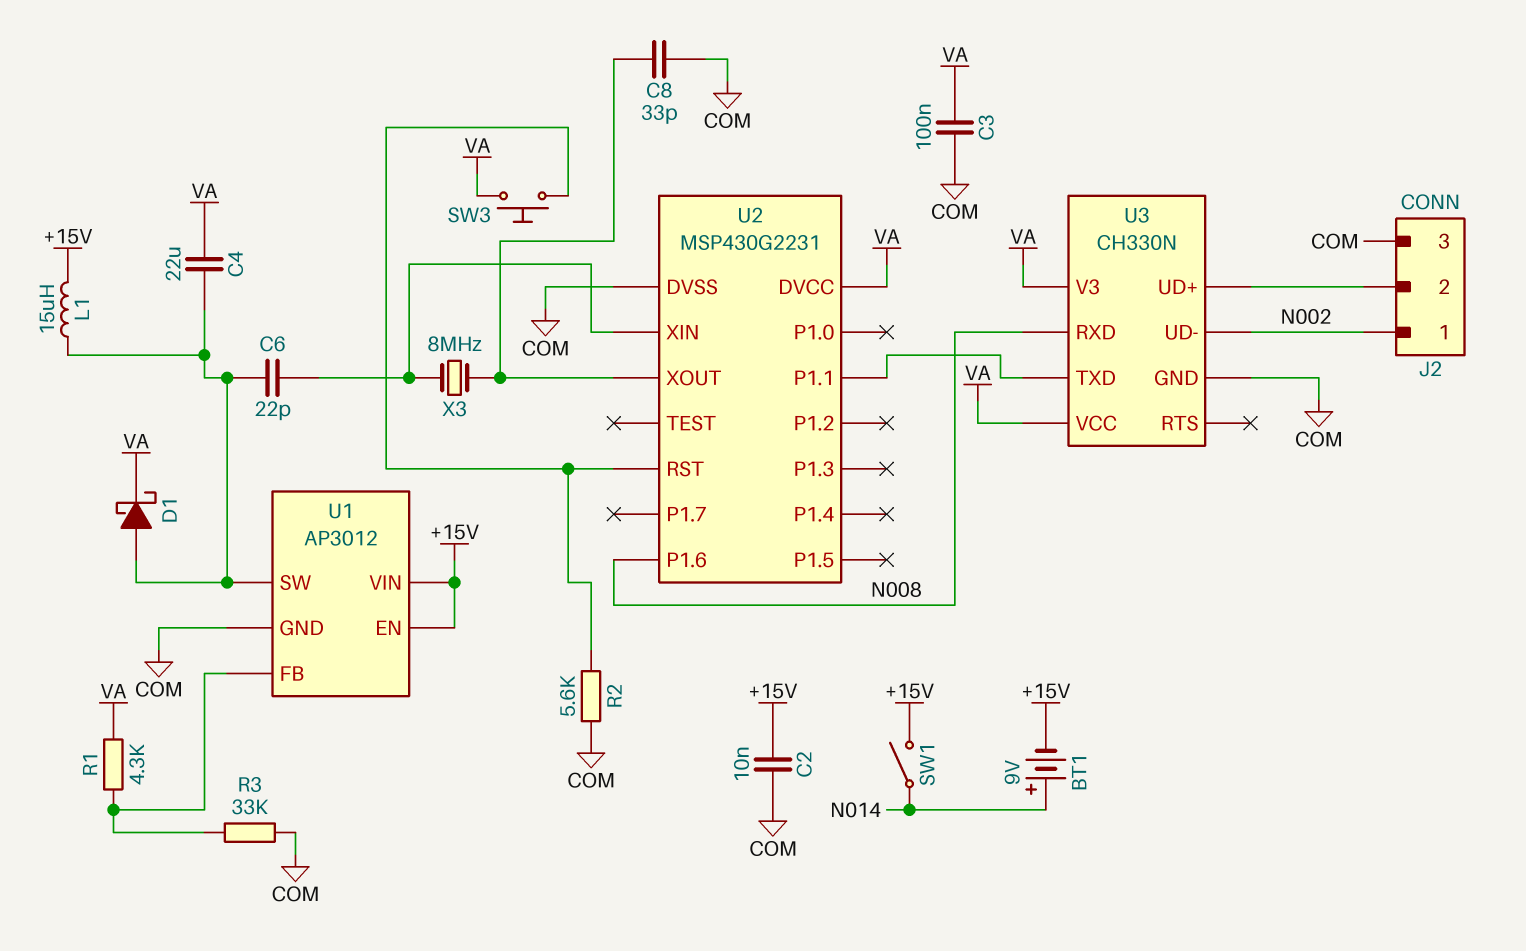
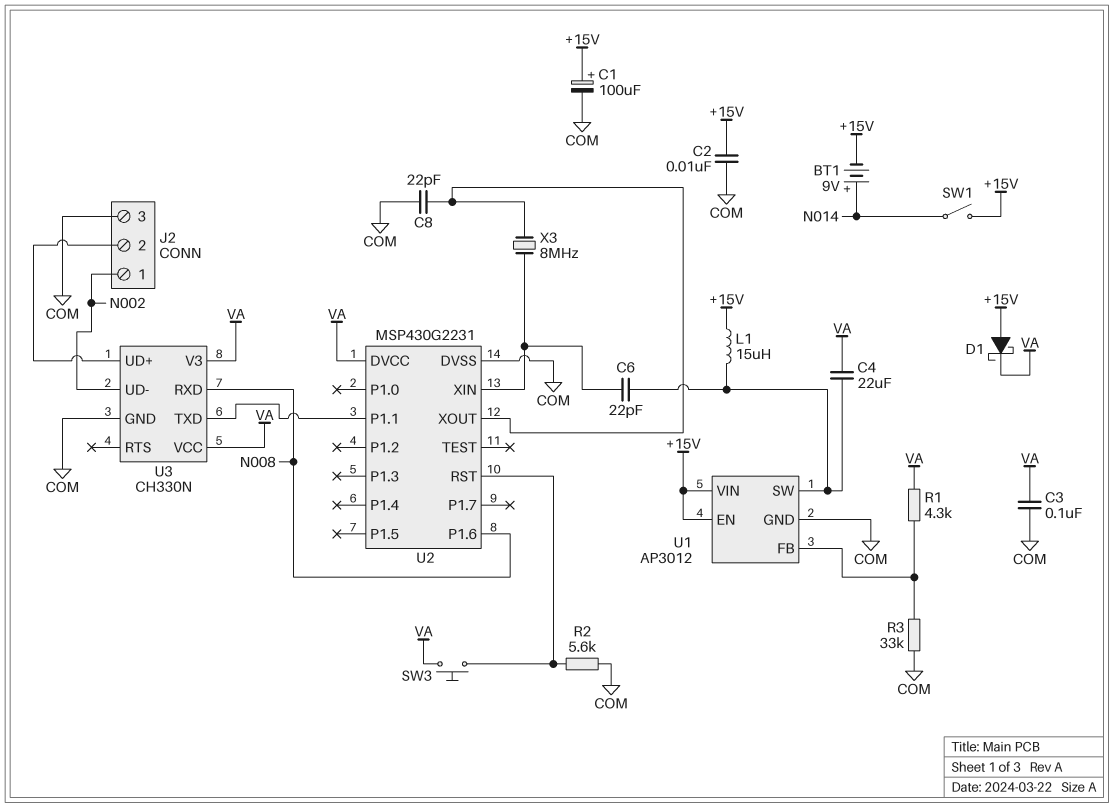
C1: none -> 100uF (plus +15V, minus COM)
C8: 33pF (COM, U2/XOUT) -> 22pF (COM, U2/XOUT)
D1: schottky (A U1/SW, K VA) -> schottky (A +15V, K VA)

